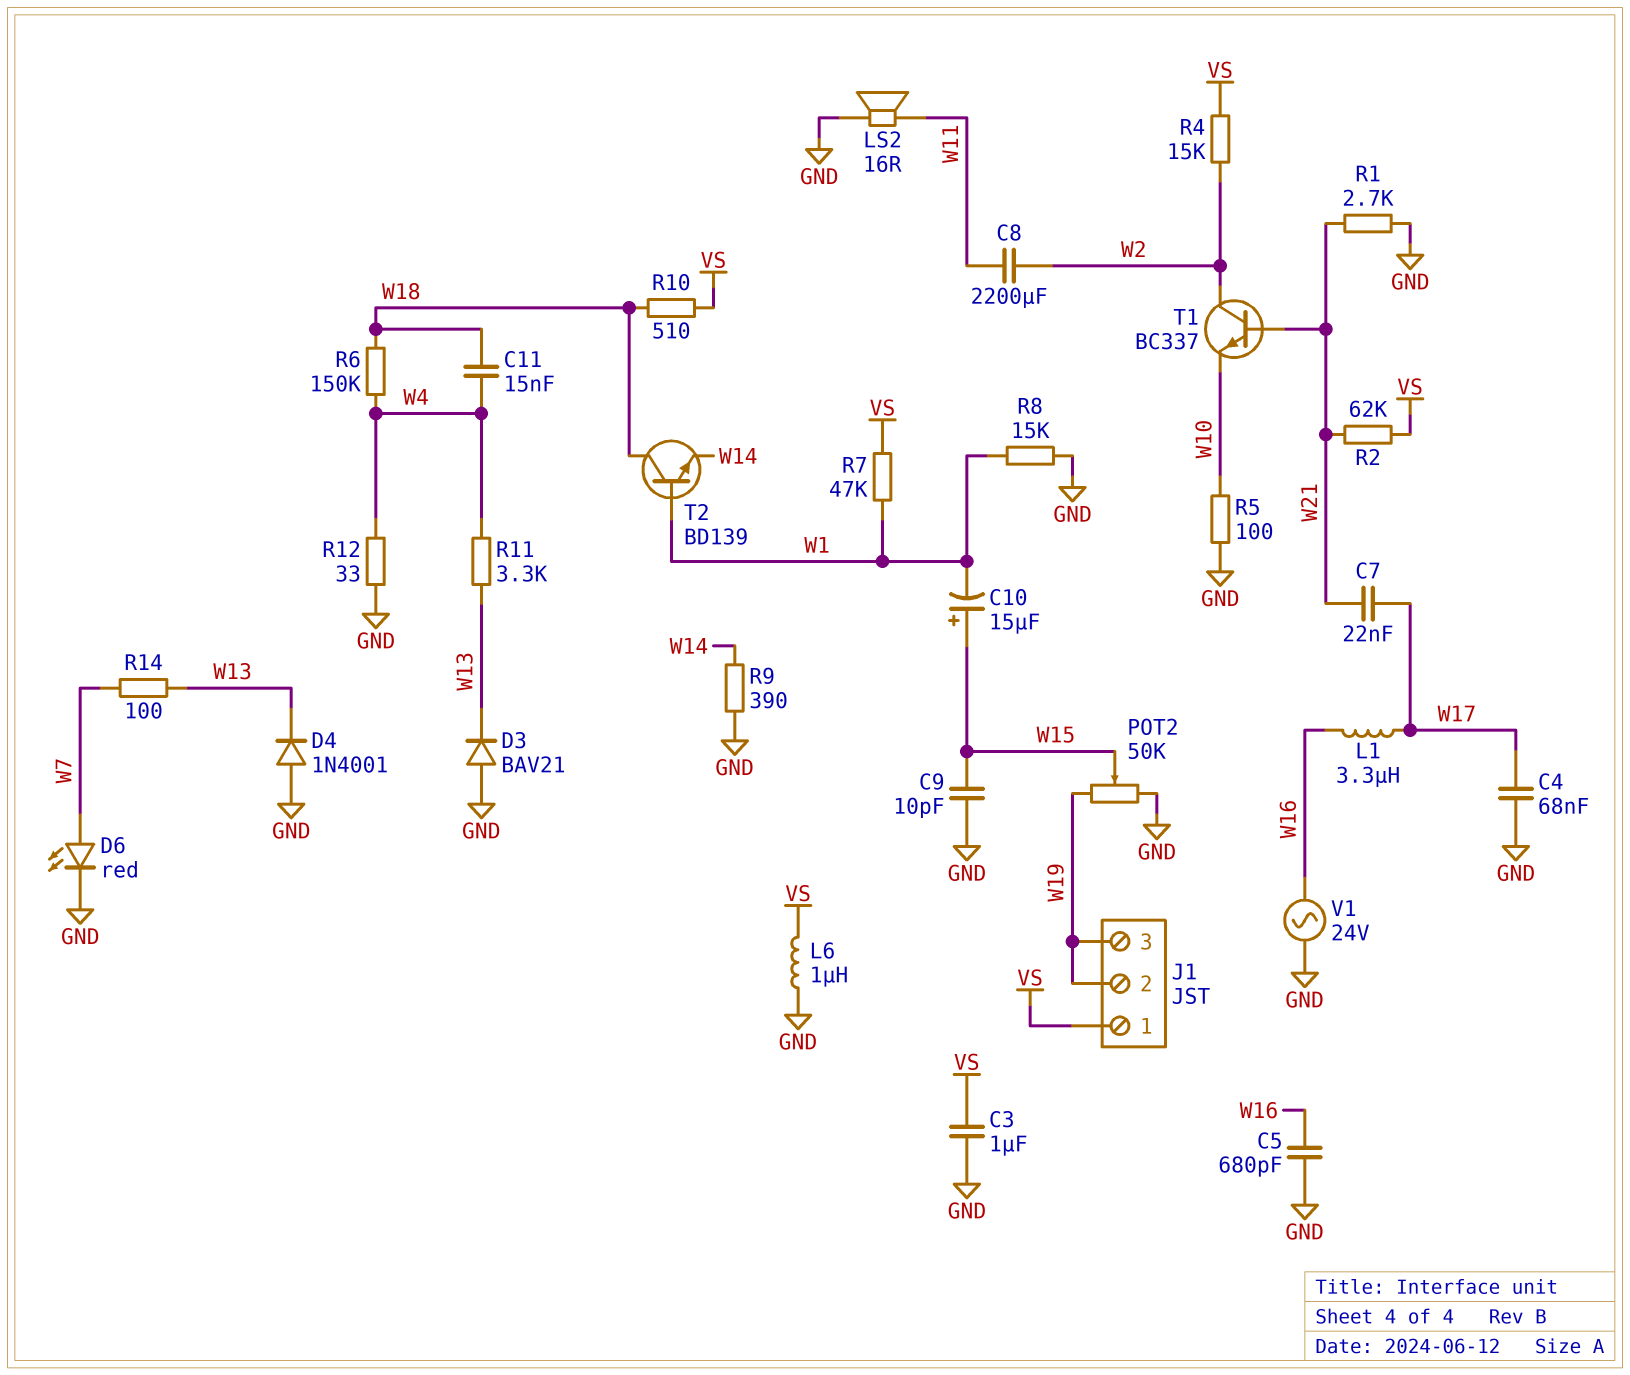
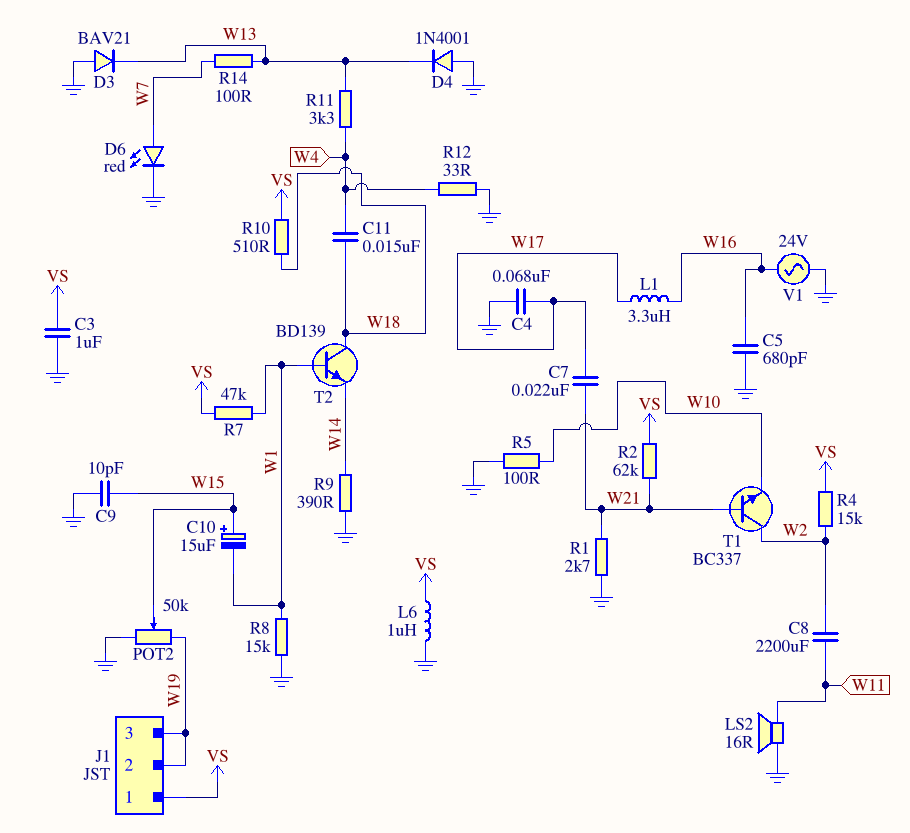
R6: 150k (W4, W18) -> none

